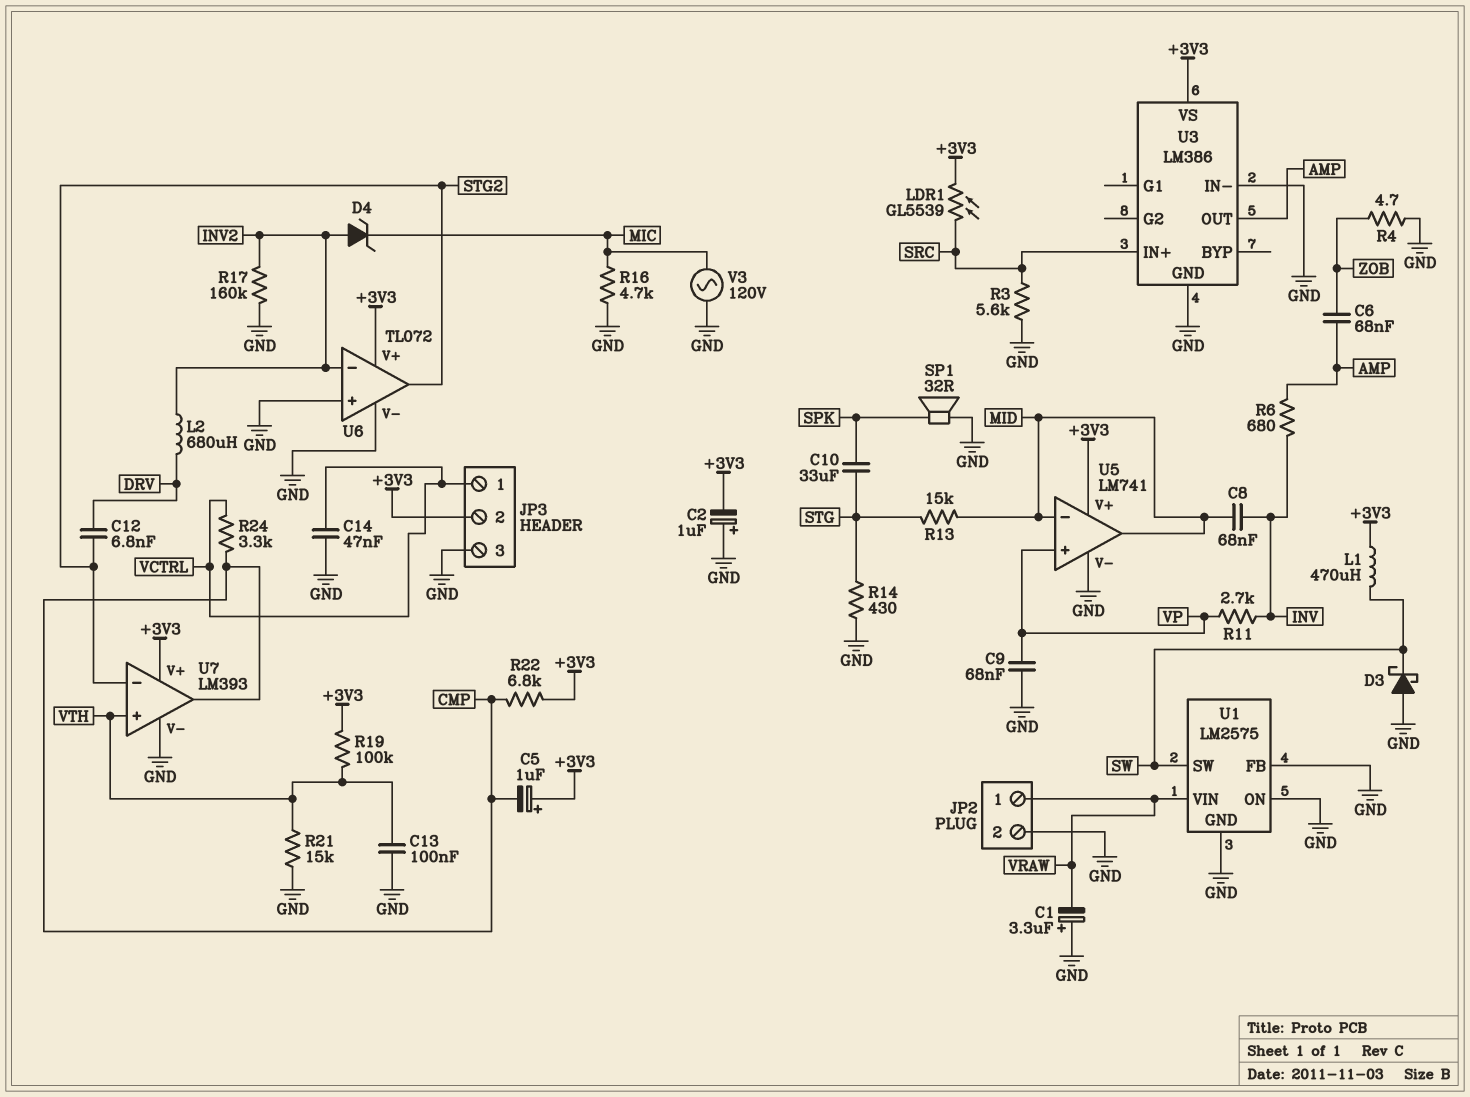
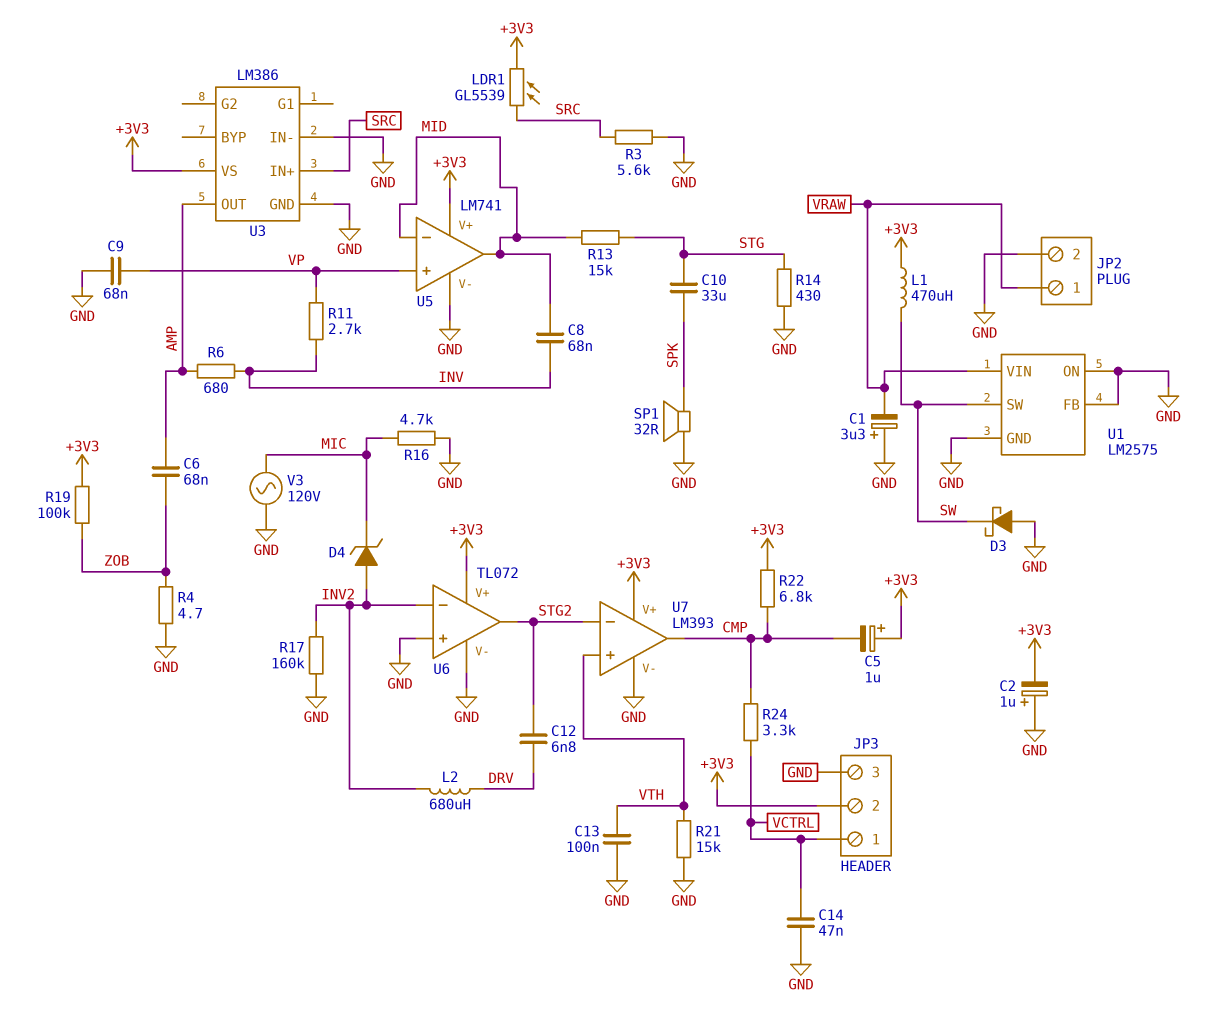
R19: 100k (+3V3, VTH) -> 100k (+3V3, ZOB)

